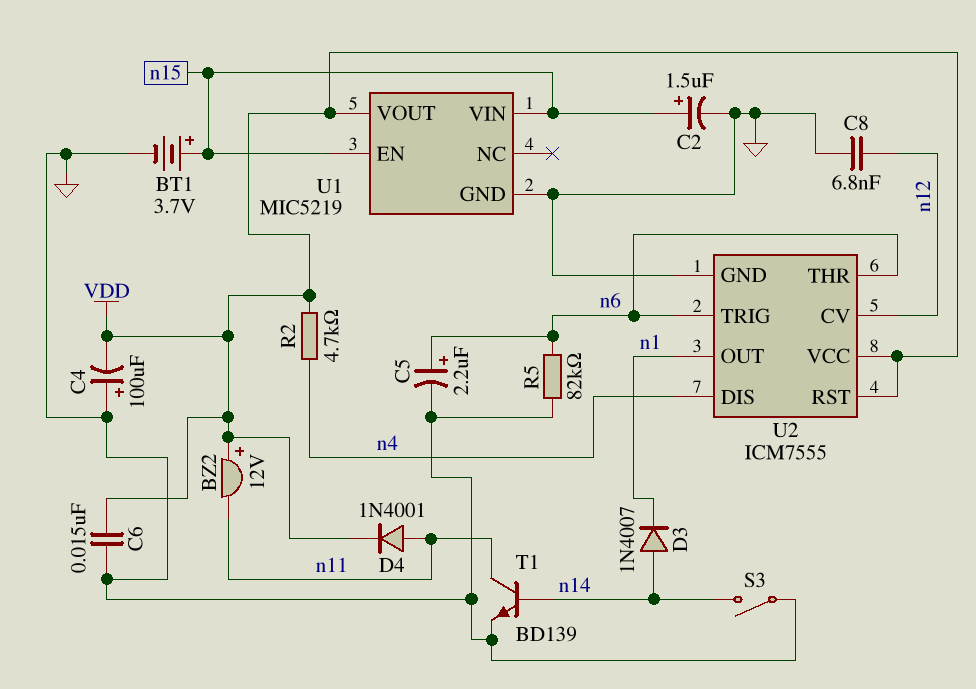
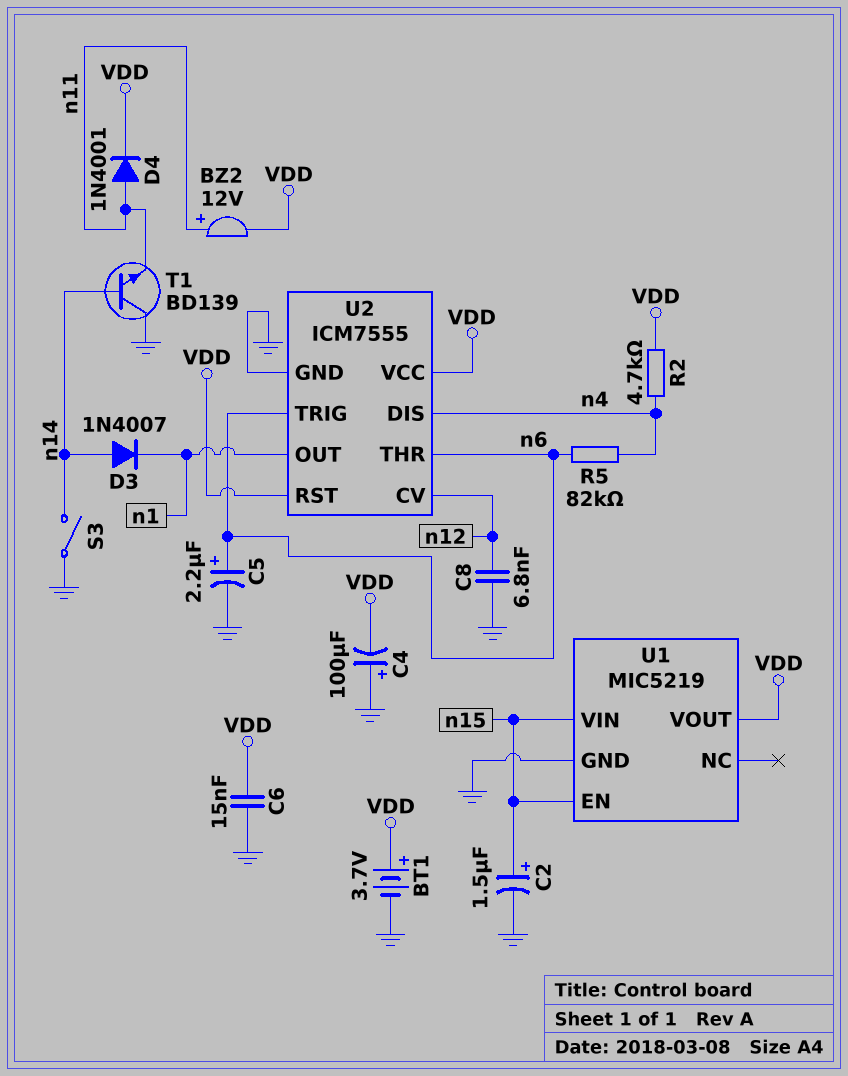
BT1: 3.7V (plus n15, minus GND) -> 3.7V (plus VDD, minus GND)
BZ2: buzzer 12V (plus VDD, minus n11) -> buzzer 12V (plus n11, minus VDD)
R5: 82k (GND, n6) -> 82k (n4, n6)
T1: NPN BD139 (B n14, C n11, E GND) -> NPN BD139 (B n14, C GND, E n11)

